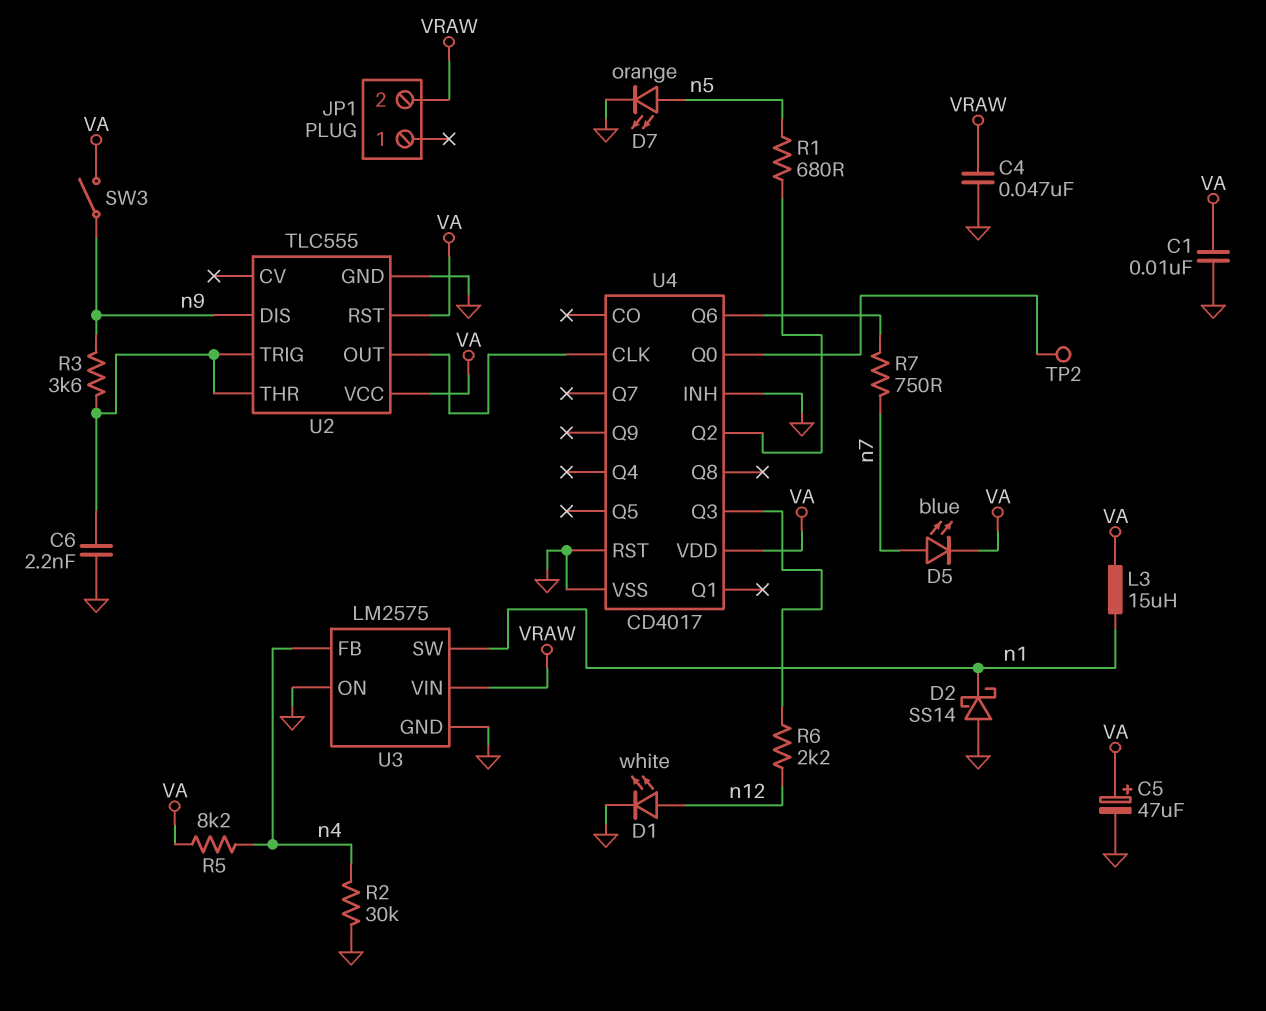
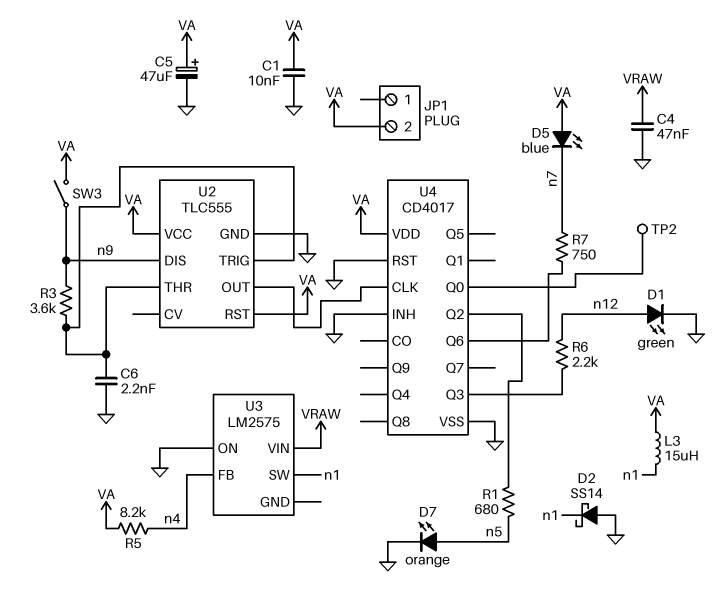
D1: LED white (A n12, K GND) -> LED green (A n12, K GND)
D5: LED blue (A n7, K VA) -> LED blue (A VA, K n7)
JP1 pin 2: VRAW -> VA
R2: 30k (GND, n4) -> none
U3 pin GND: GND -> none

